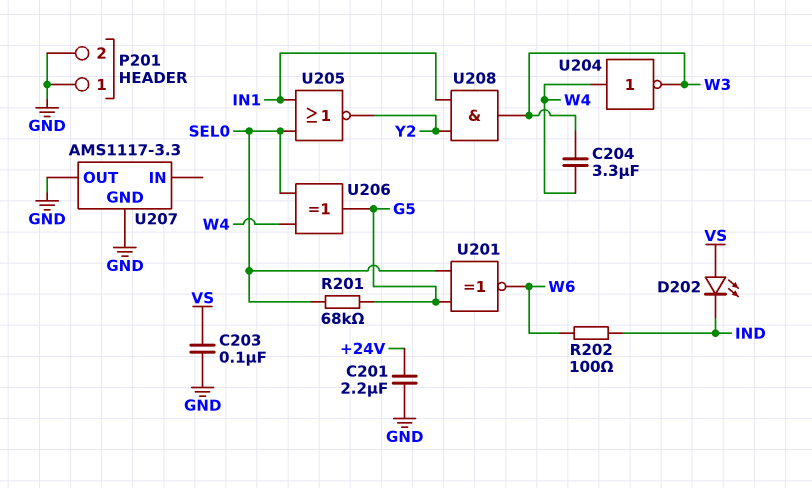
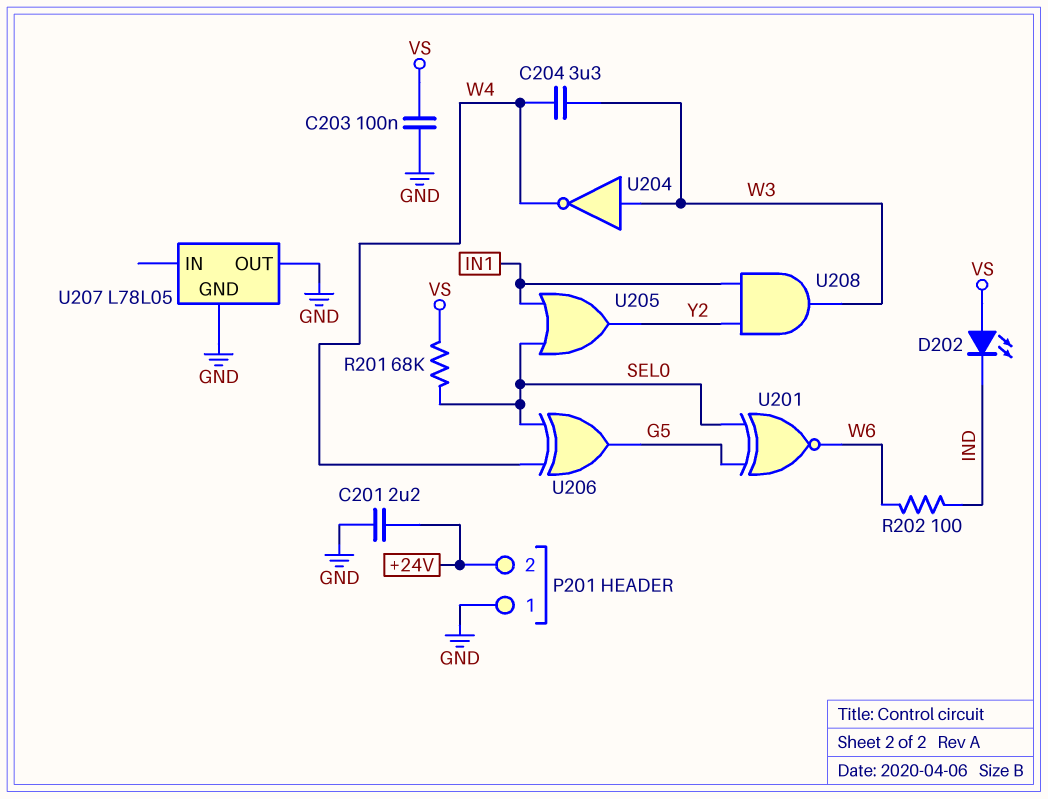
P201 pin 2: GND -> +24V
R201: 68k (G5, SEL0) -> 68k (SEL0, VS)
U204: NOT (in W4, out W3) -> NOT (in W3, out W4)
U205: NOR (in IN1, in SEL0, out Y2) -> OR (in IN1, in SEL0, out Y2)
U207: AMS1117-3.3 -> L78L05

